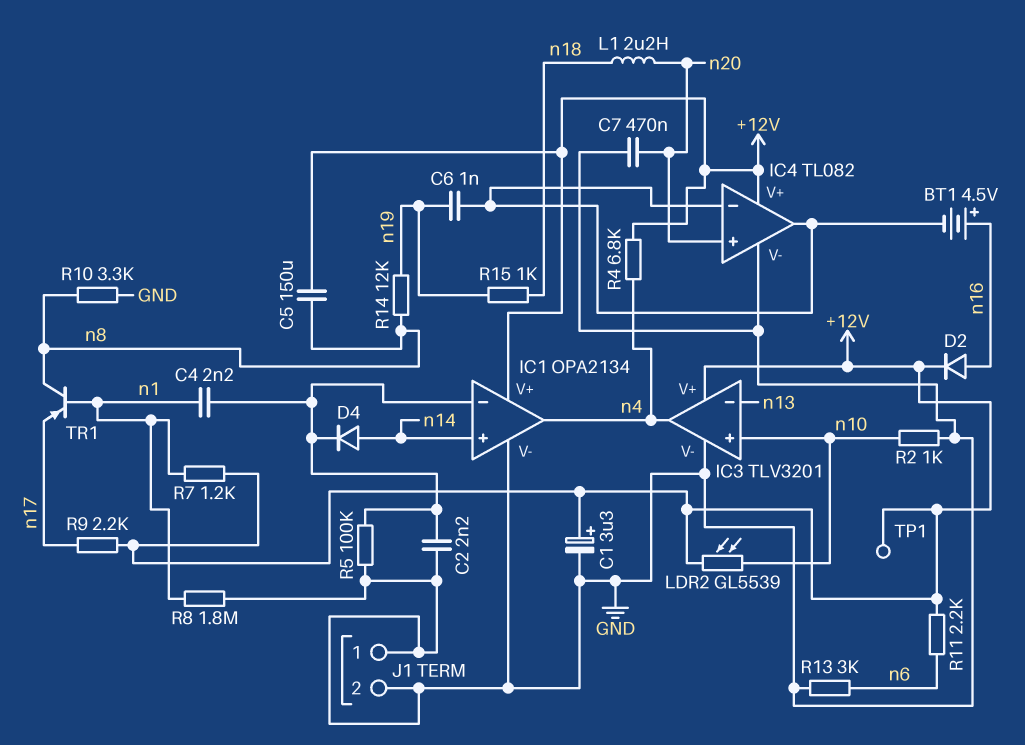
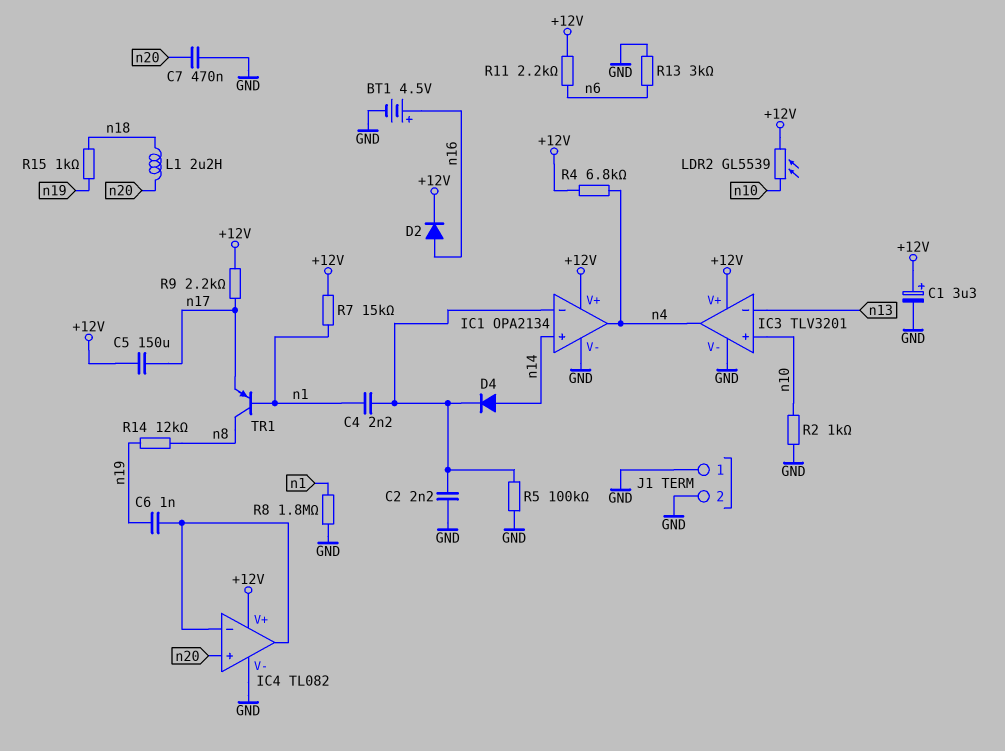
BT1: 4.5V (plus n16, minus IC4/in-) -> 4.5V (plus n16, minus GND)
C5: 150uF (+12V, n8) -> 150uF (+12V, n17)
R7: 1.2k (+12V, n1) -> 15k (+12V, n1)
R10: 3.3k (GND, n8) -> none
TP1: test point (+12V) -> none

